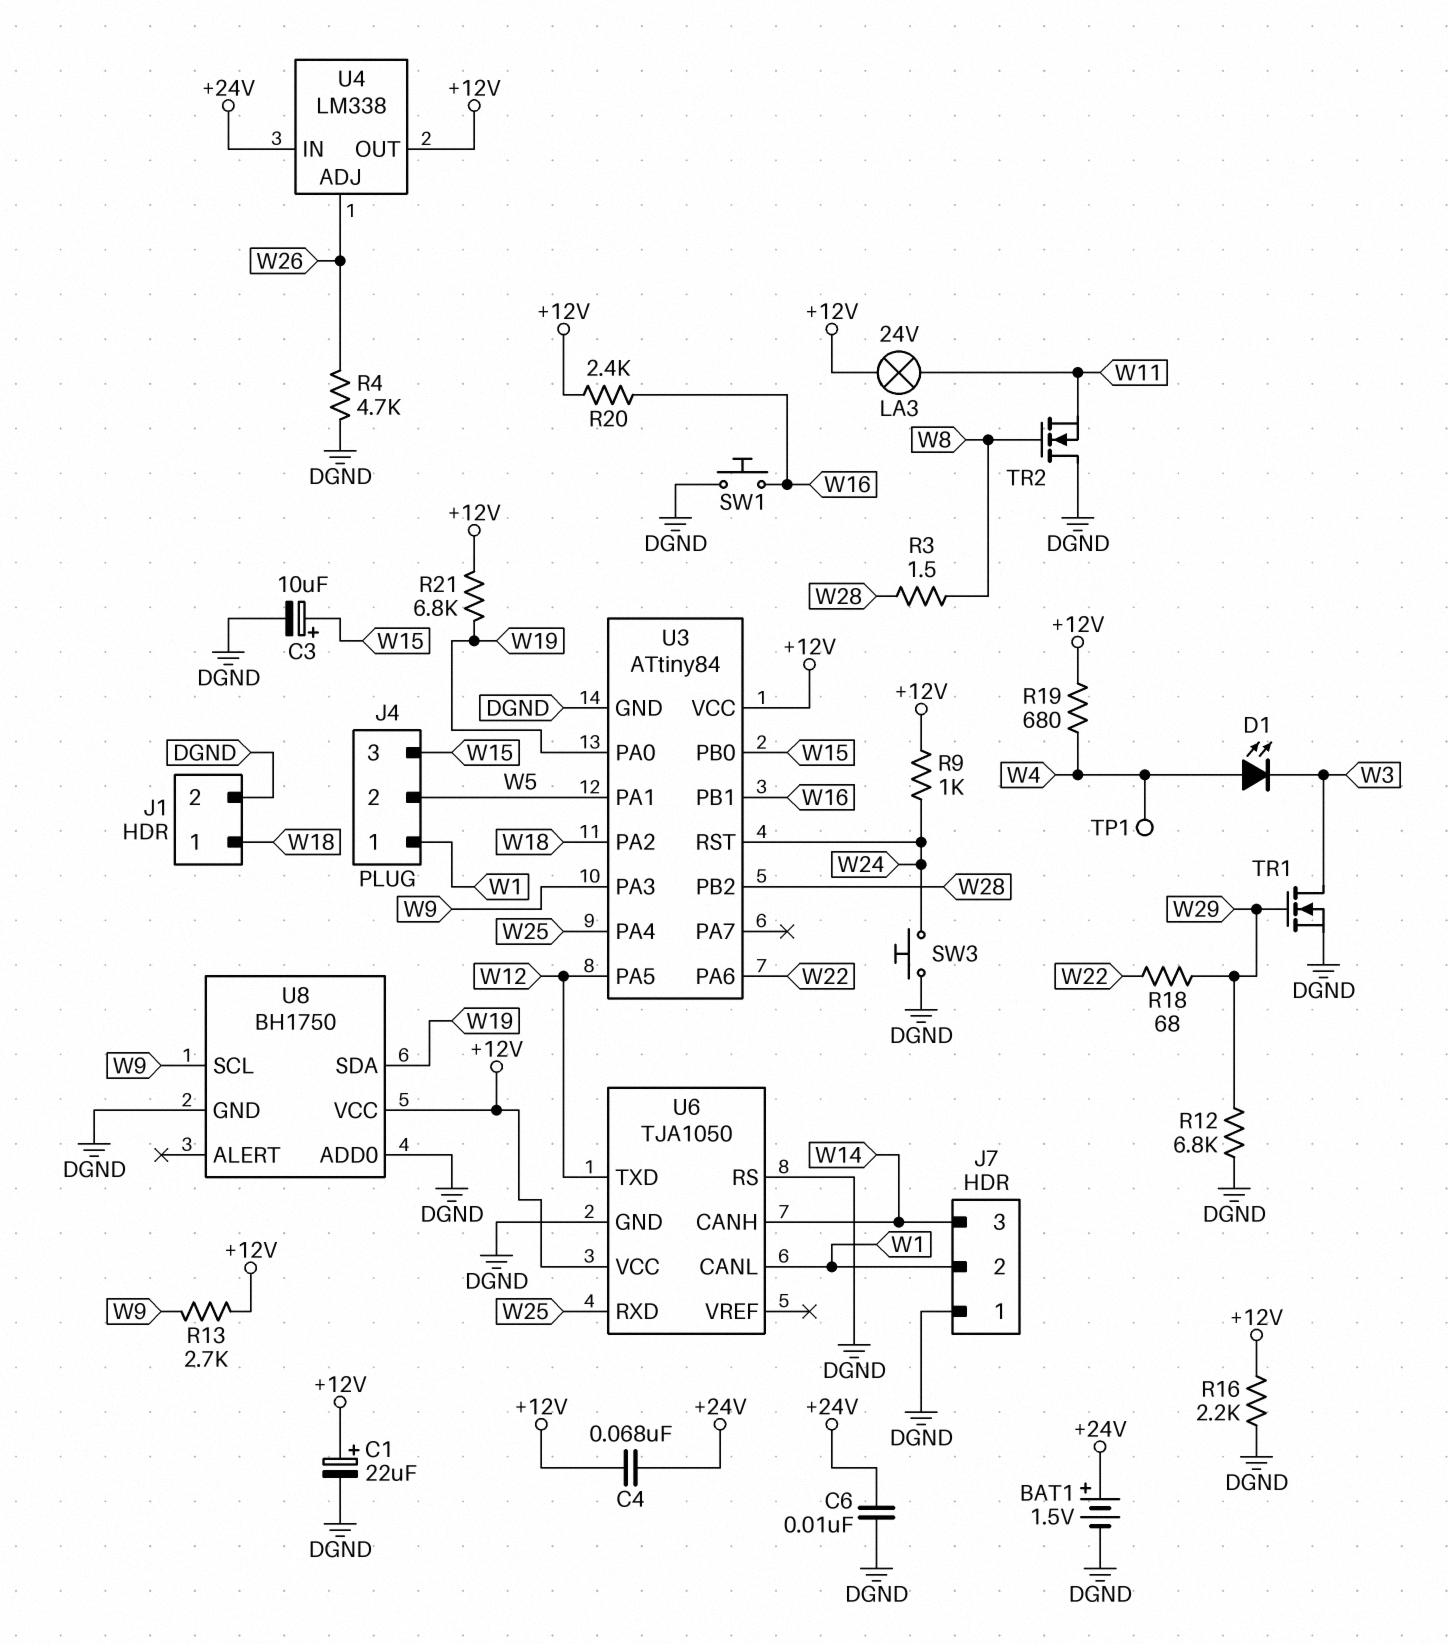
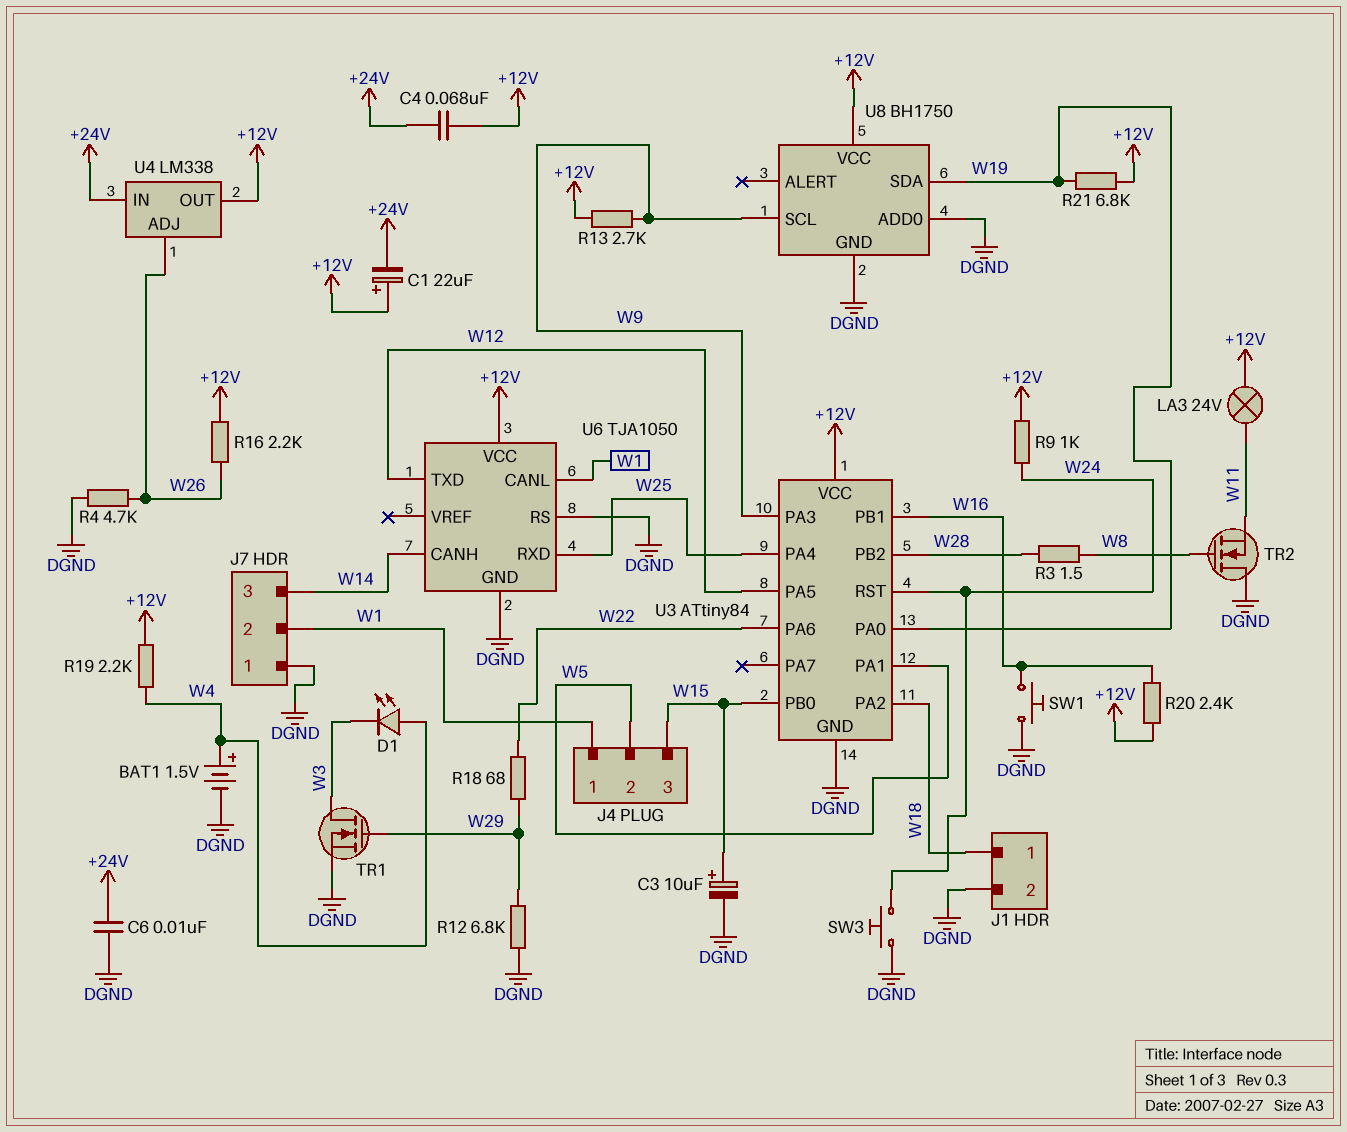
BAT1: 1.5V (plus +24V, minus DGND) -> 1.5V (plus W4, minus DGND)
C1: 22uF (plus +12V, minus DGND) -> 22uF (plus +12V, minus +24V)
R16: 2.2k (+12V, DGND) -> 2.2k (+12V, W26)
R19: 680 (+12V, W4) -> 2.2k (+12V, W4)
TP1: test point (W4) -> none

